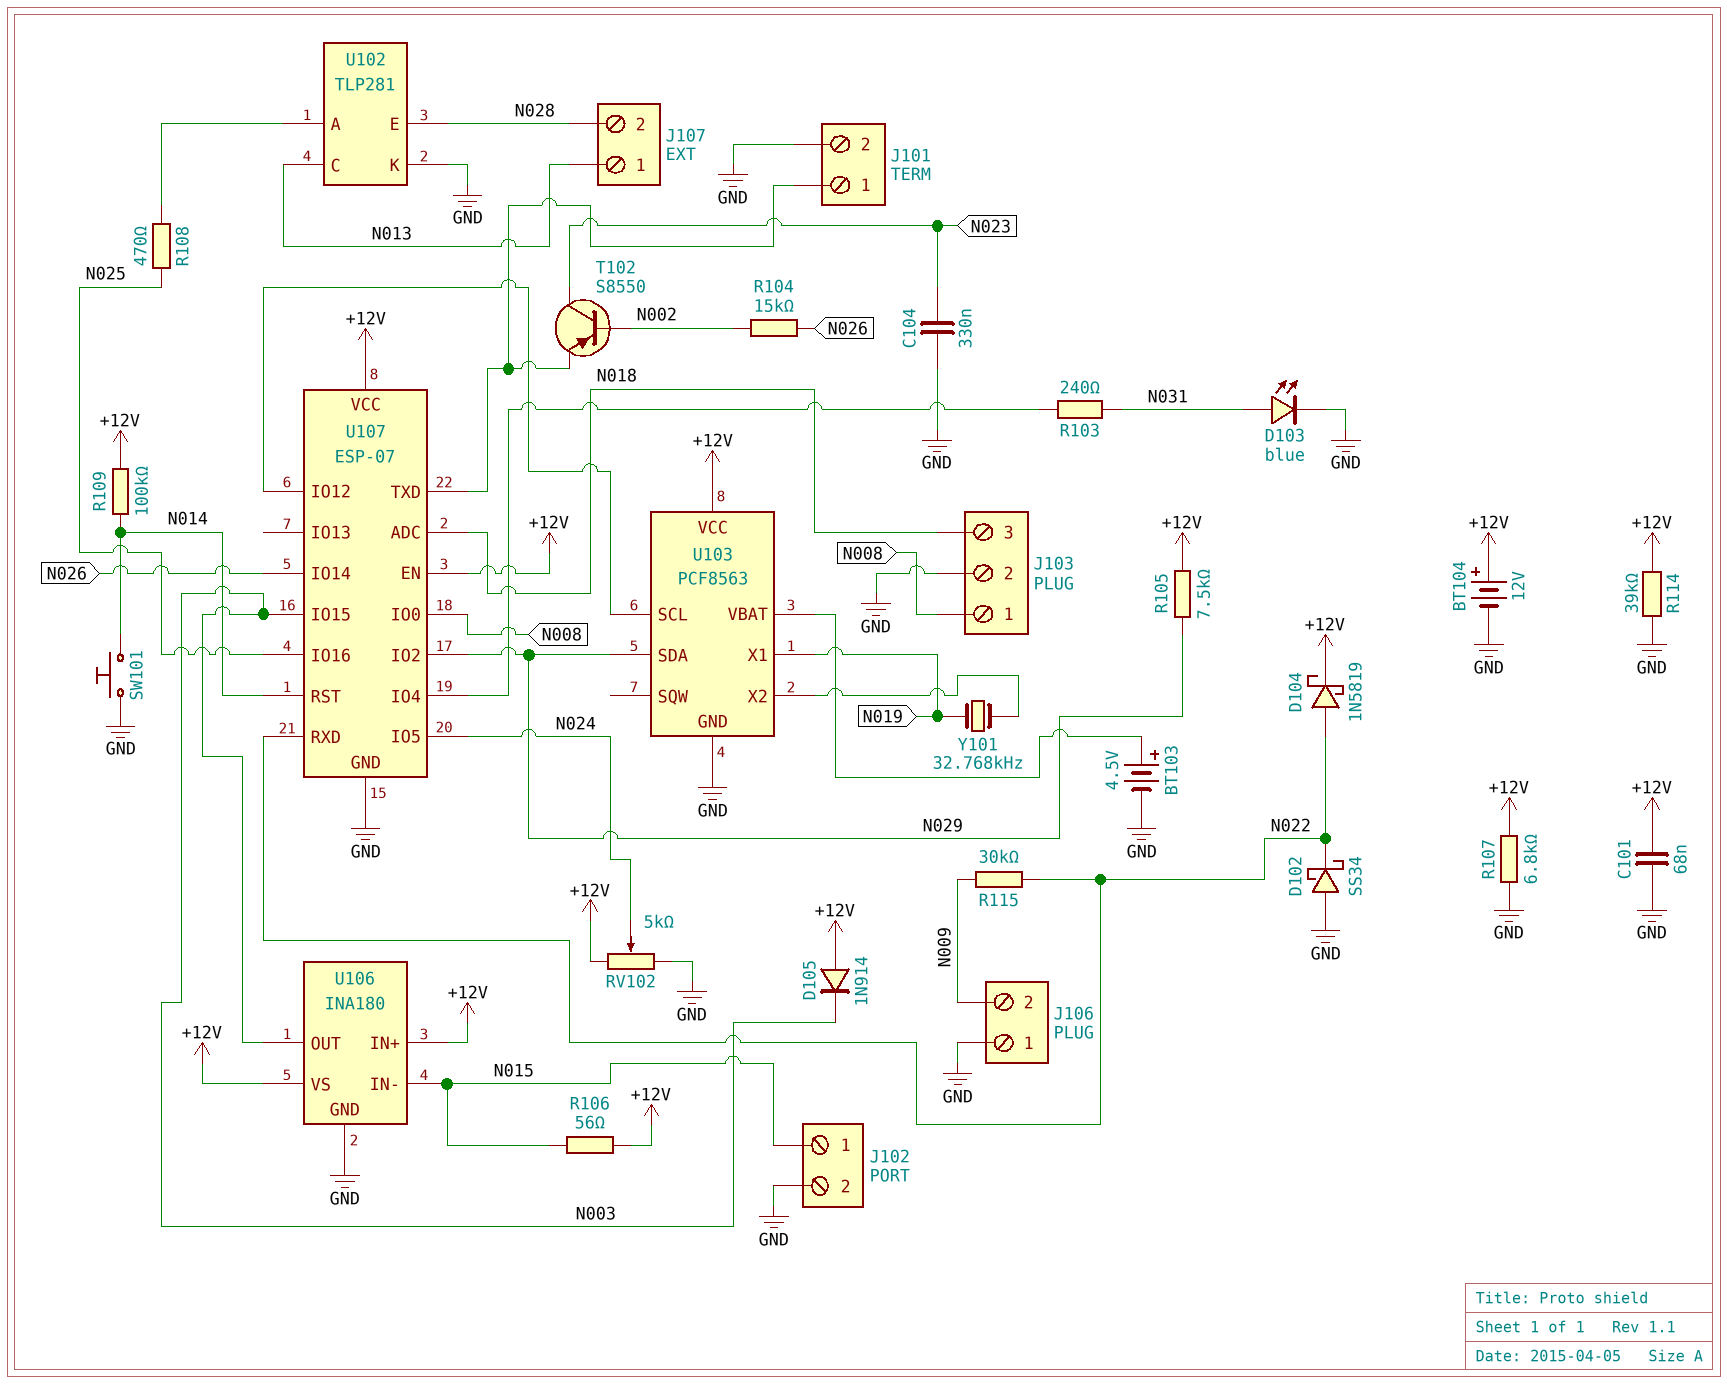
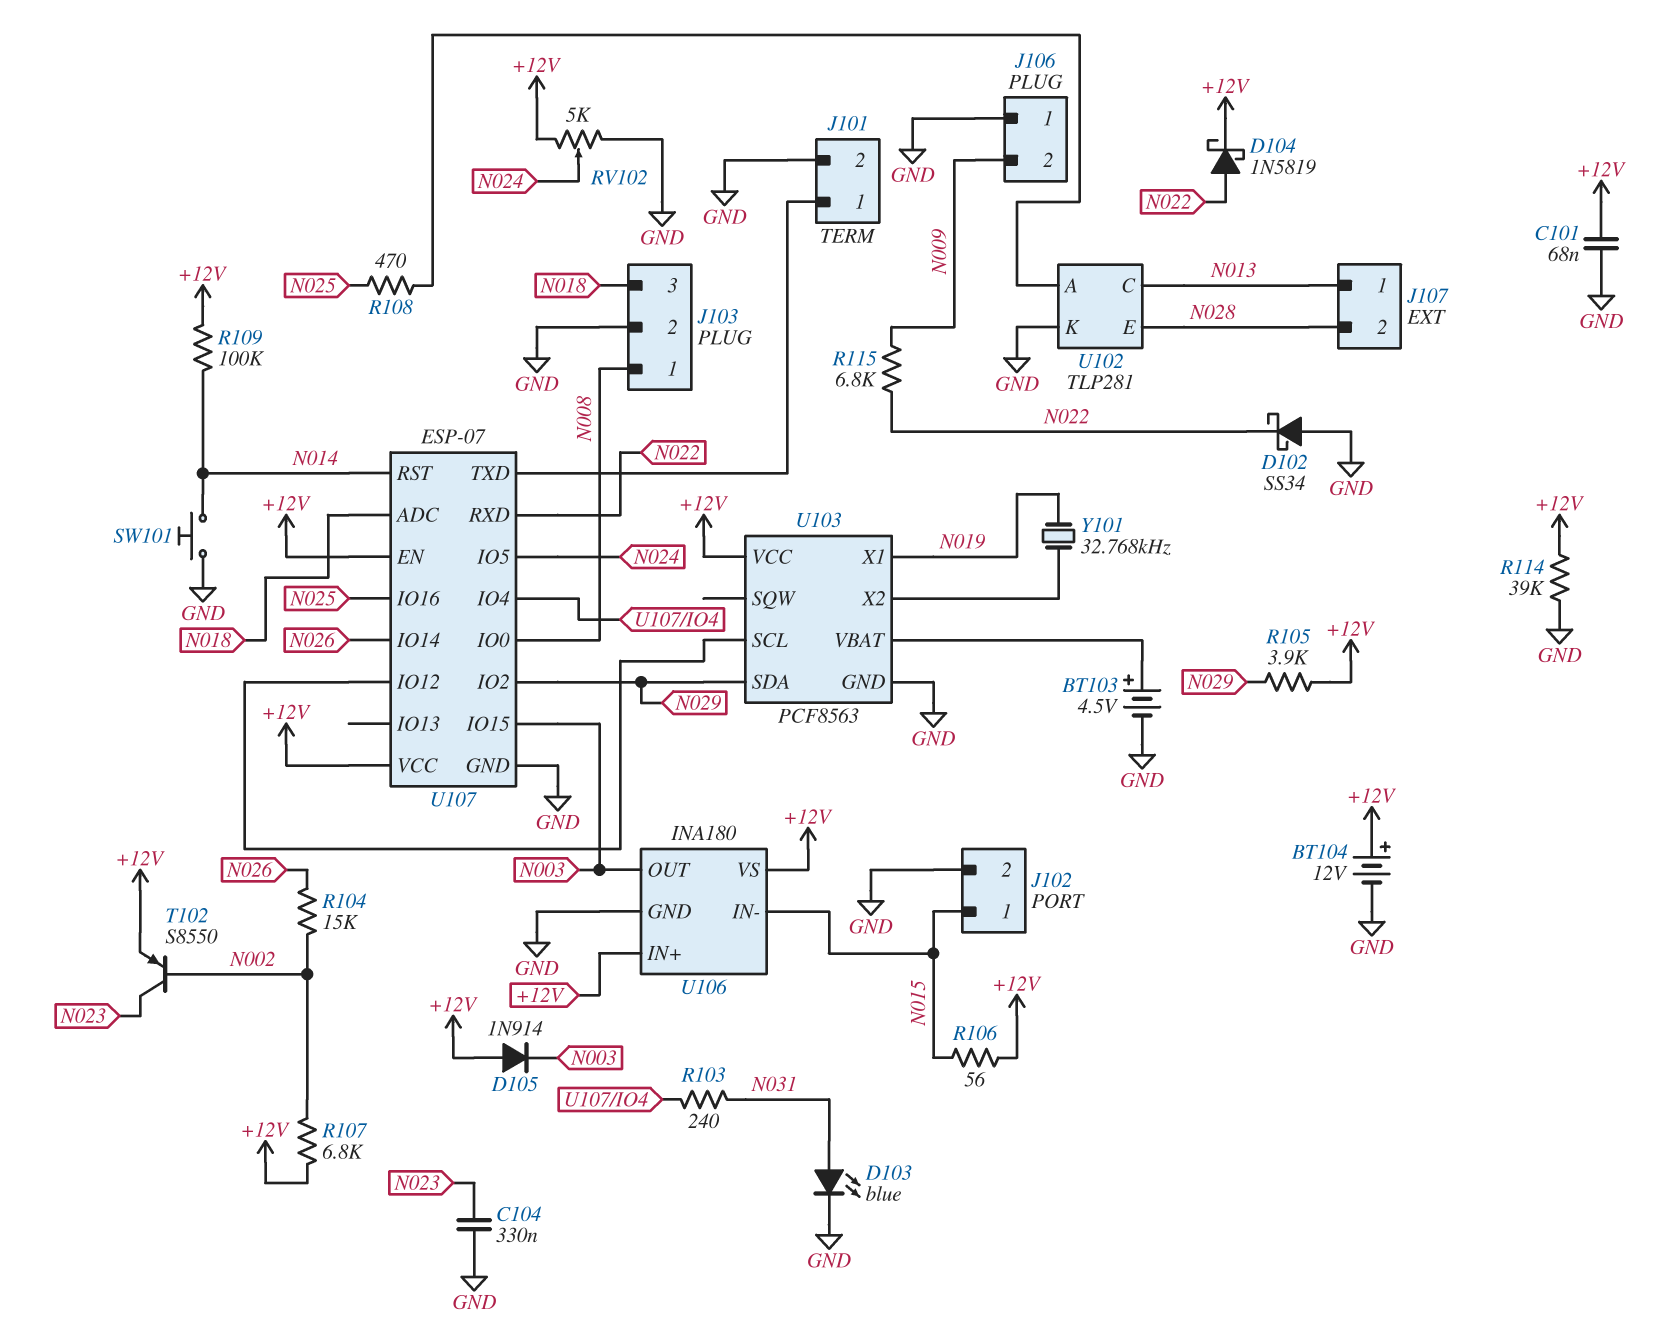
R105: 7.5k (+12V, N029) -> 3.9k (+12V, N029)
R107: 6.8k (+12V, GND) -> 6.8k (+12V, N002)
R115: 30k (N009, N022) -> 6.8k (N009, N022)
T102: PNP S8550 (B N002, C N023, E J101/1) -> PNP S8550 (B N002, C N023, E +12V)

